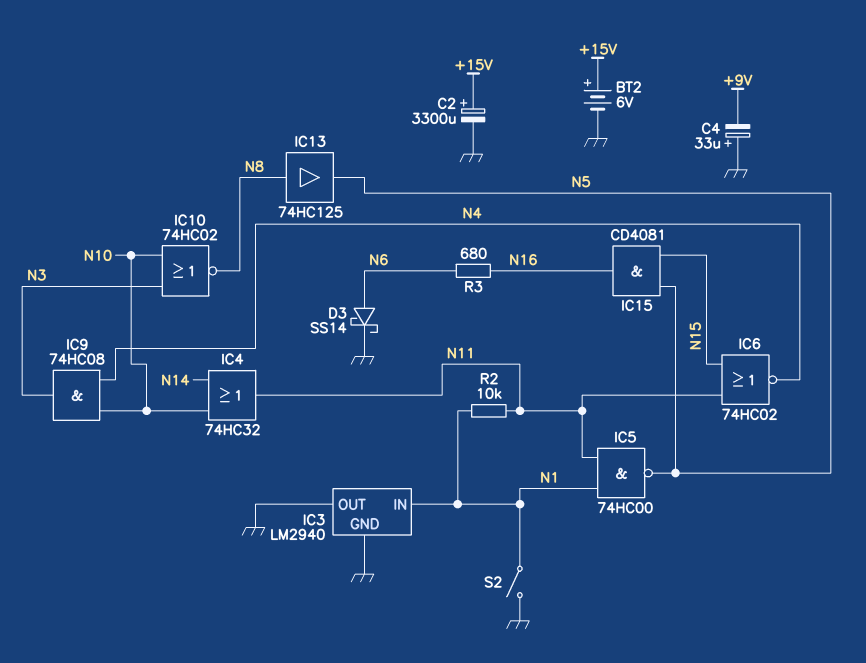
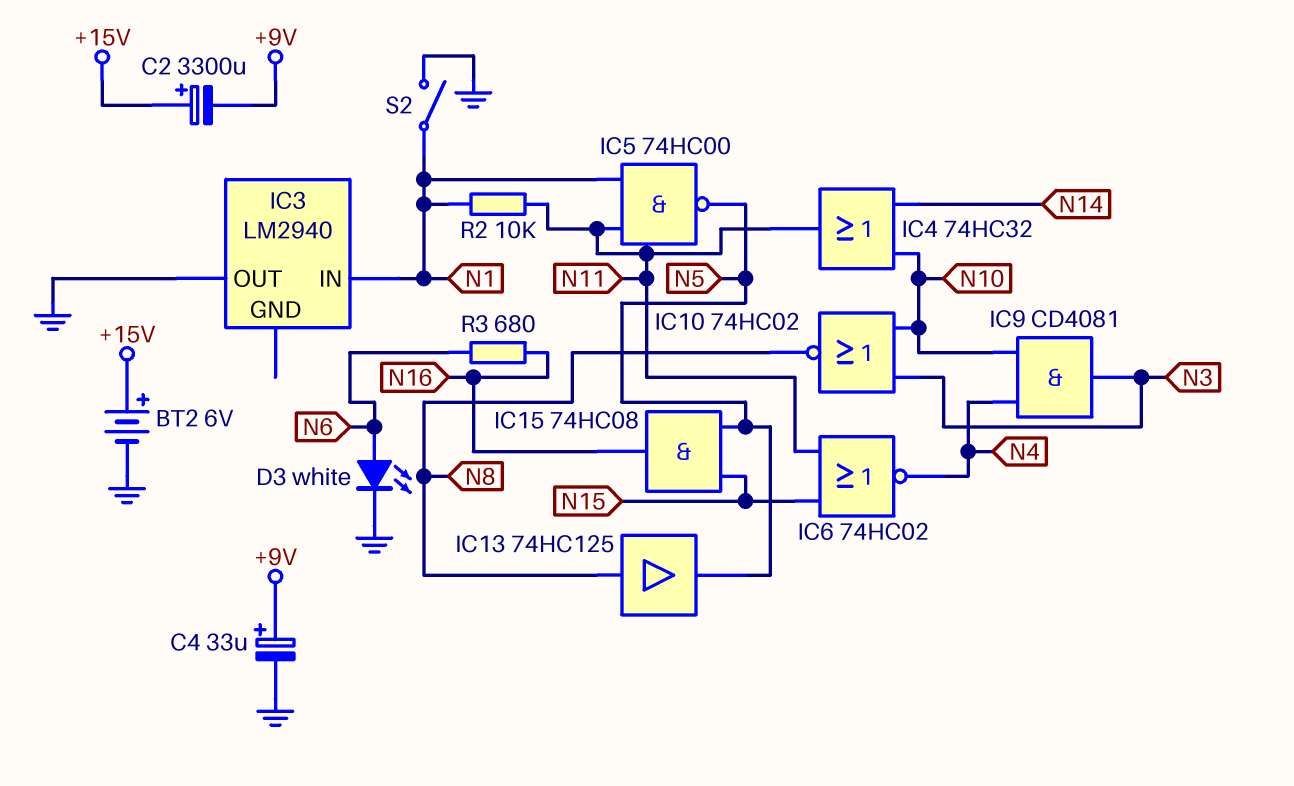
C2: 3300uF (plus +15V, minus GND) -> 3300uF (plus +15V, minus +9V)
C4: 33uF (plus GND, minus +9V) -> 33uF (plus +9V, minus GND)
D3: schottky SS14 (A N6, K GND) -> LED white (A N6, K GND)
IC3 pin GND: GND -> none
IC9: AND 74HC08 (in N4, in N10, out N3) -> AND CD4081 (in N4, in N10, out N3)
IC15: AND CD4081 (in N5, in N15, out N16) -> AND 74HC08 (in N5, in N15, out N16)

